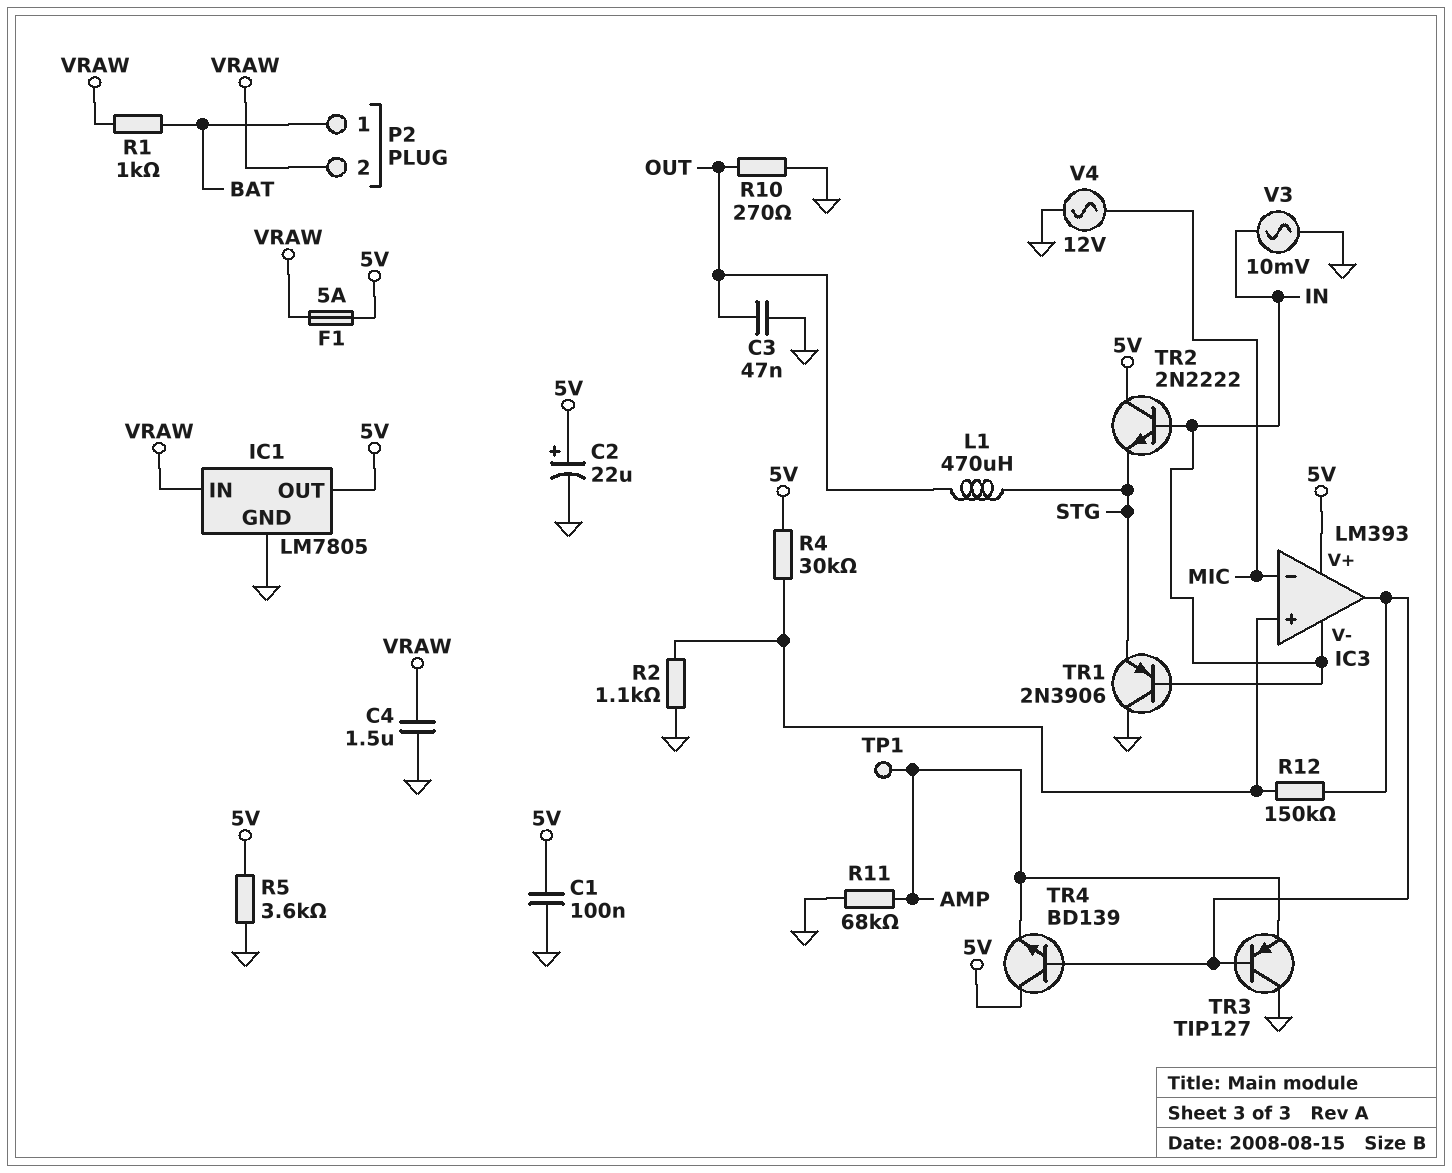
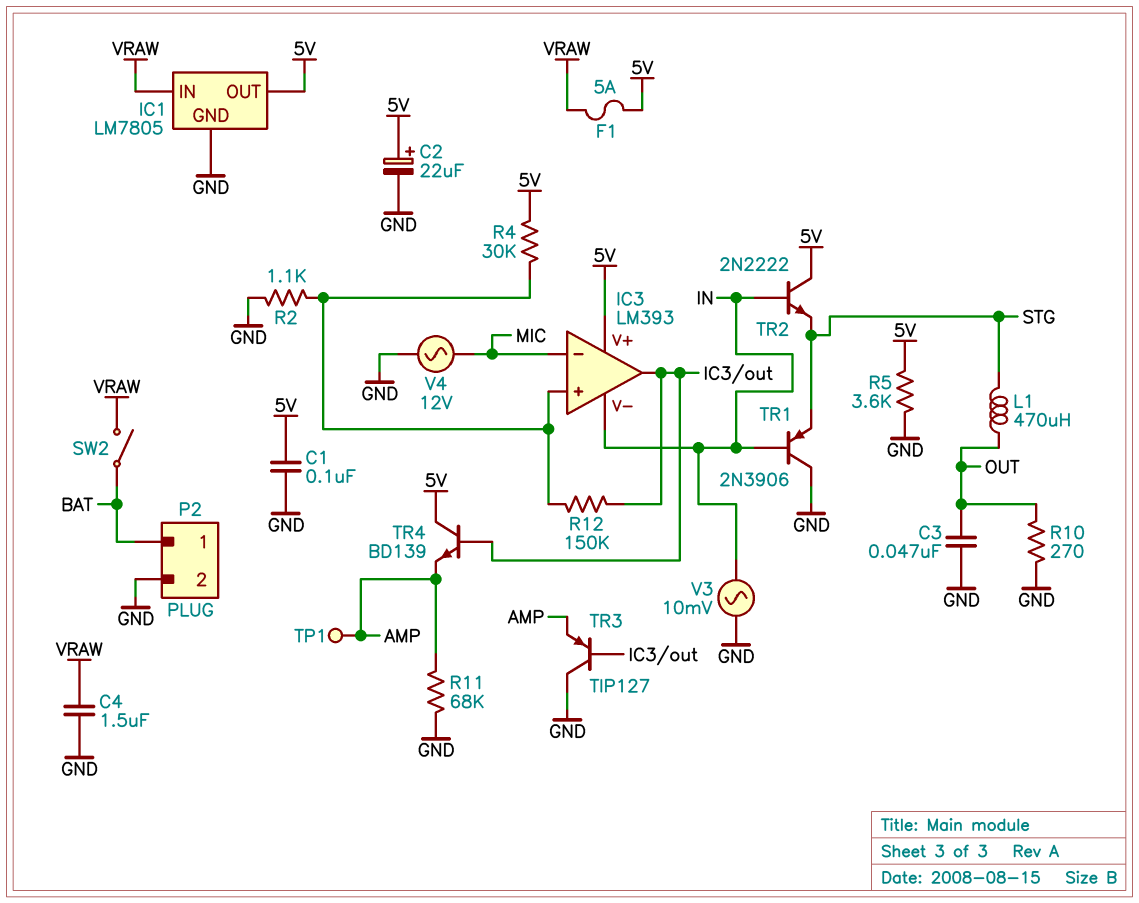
P2 pin 2: VRAW -> GND
R1: 1k (BAT, VRAW) -> none
SW2: none -> switch (BAT, VRAW)

